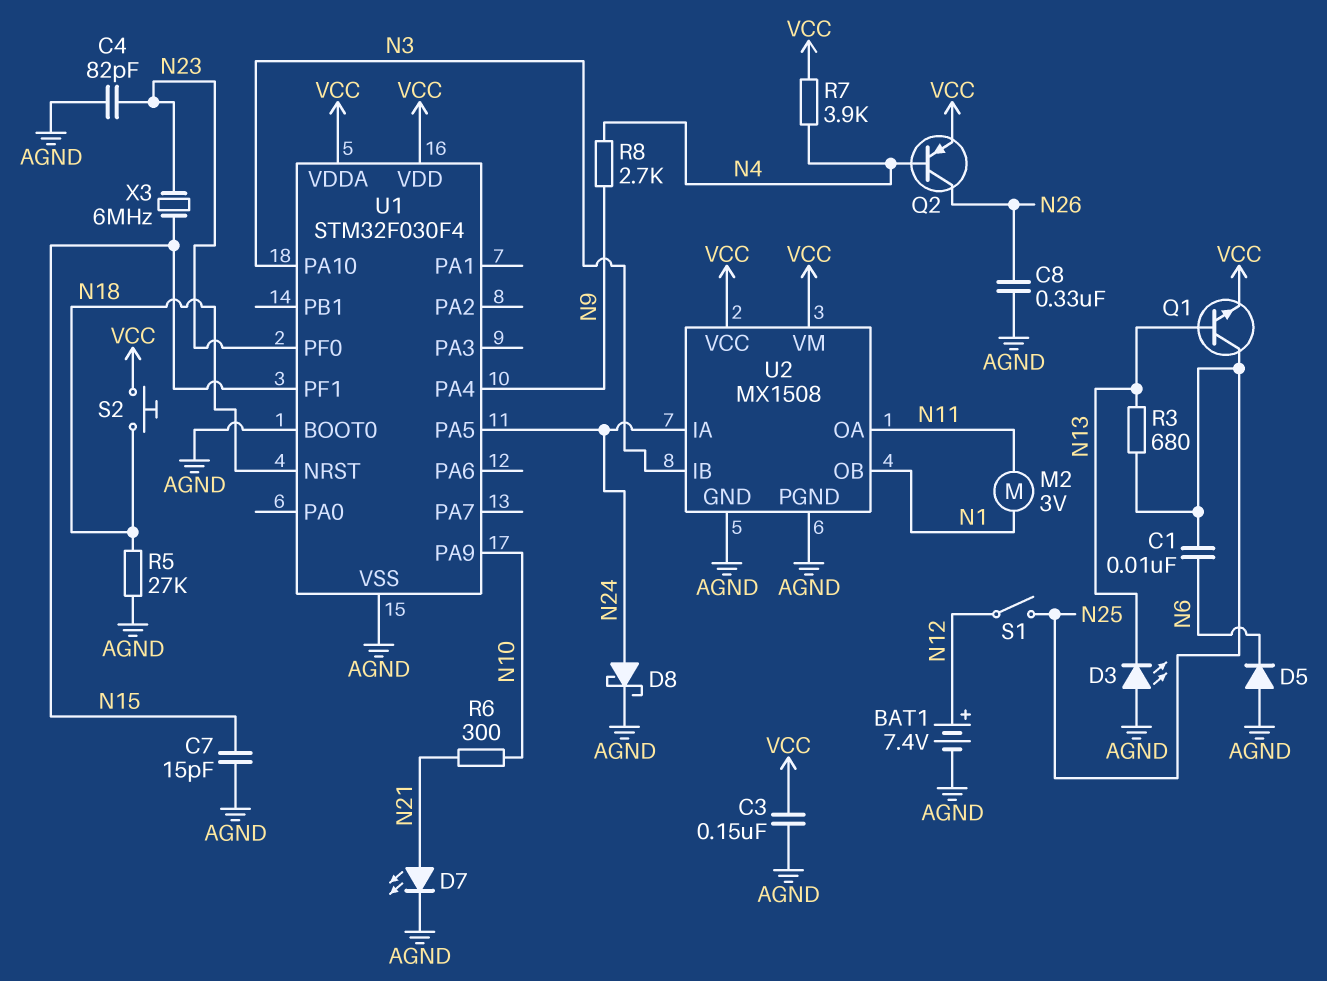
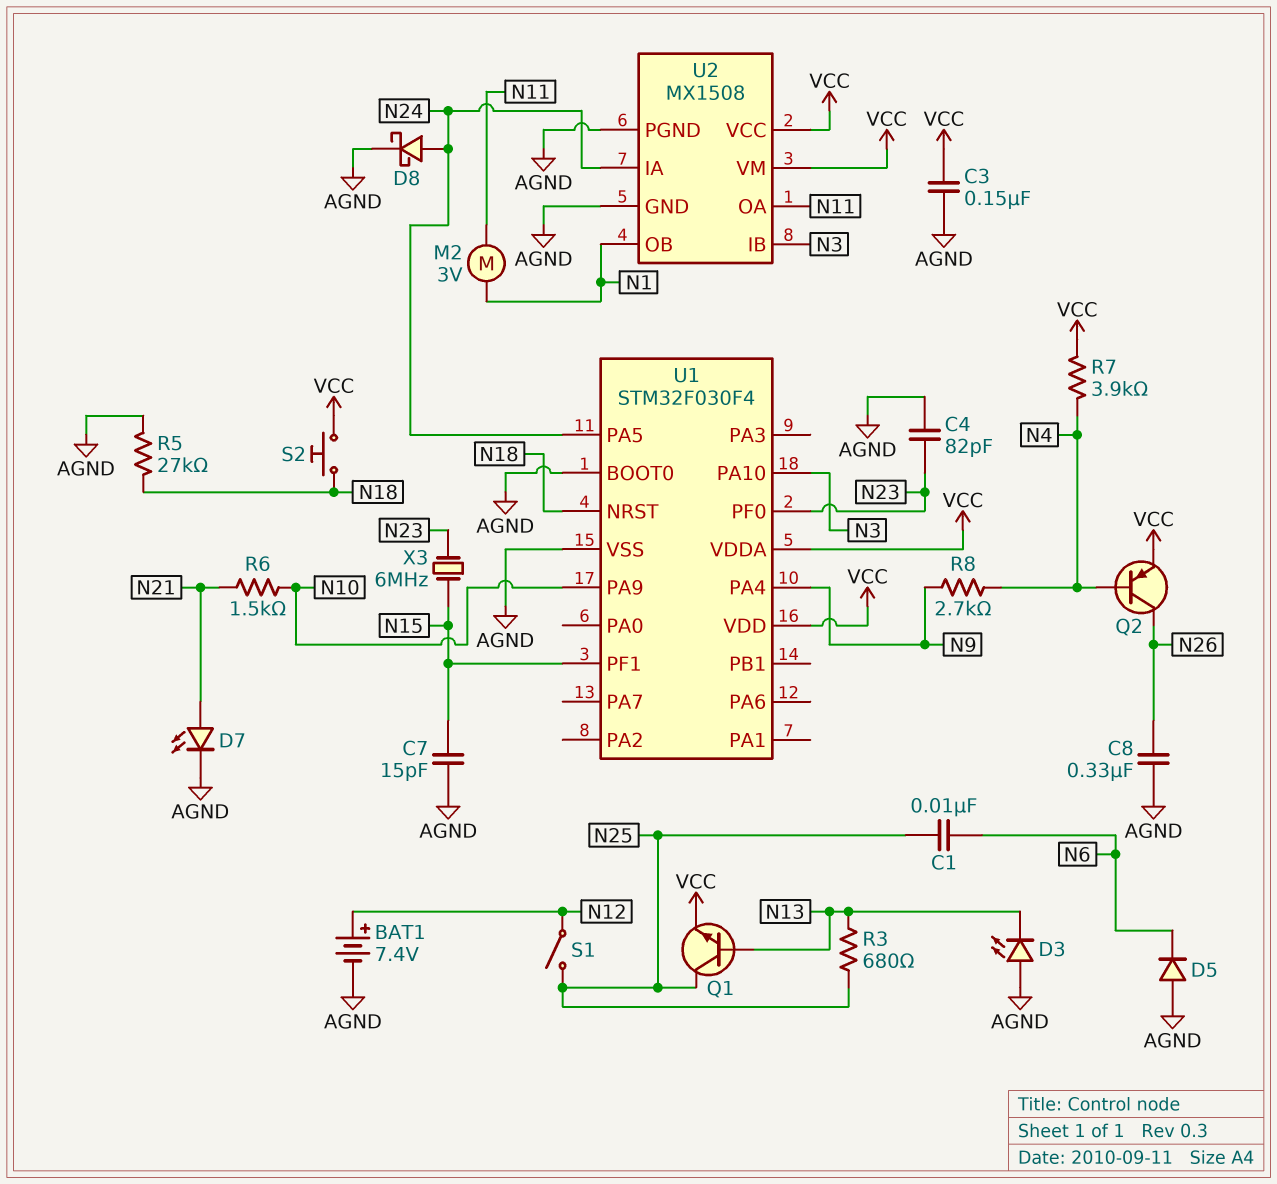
R6: 300 (N10, N21) -> 1.5k (N10, N21)

